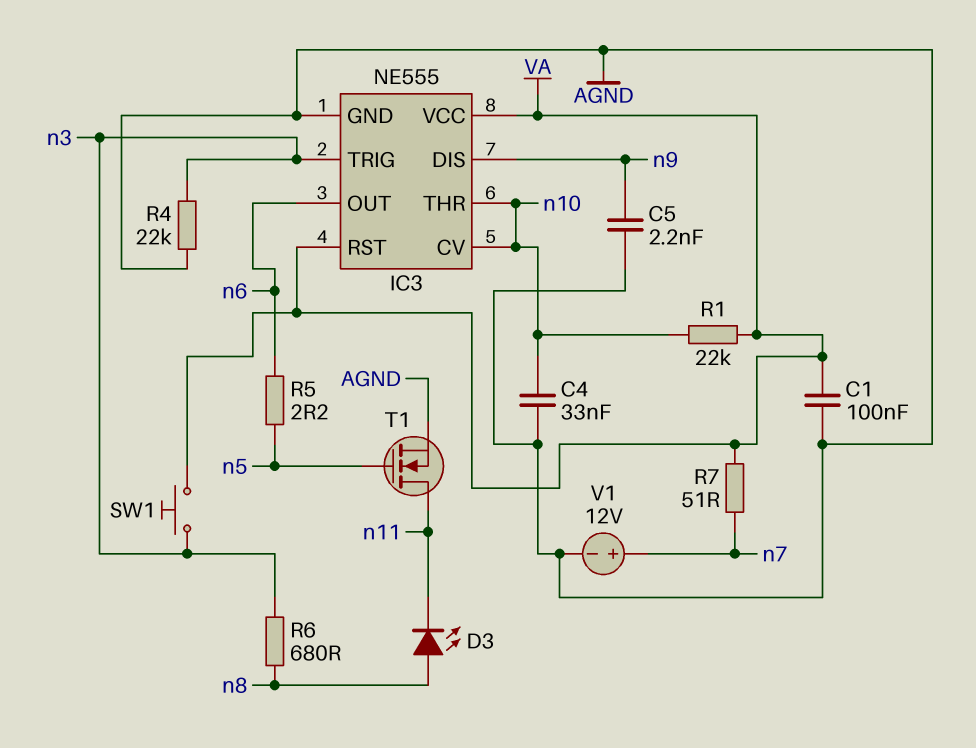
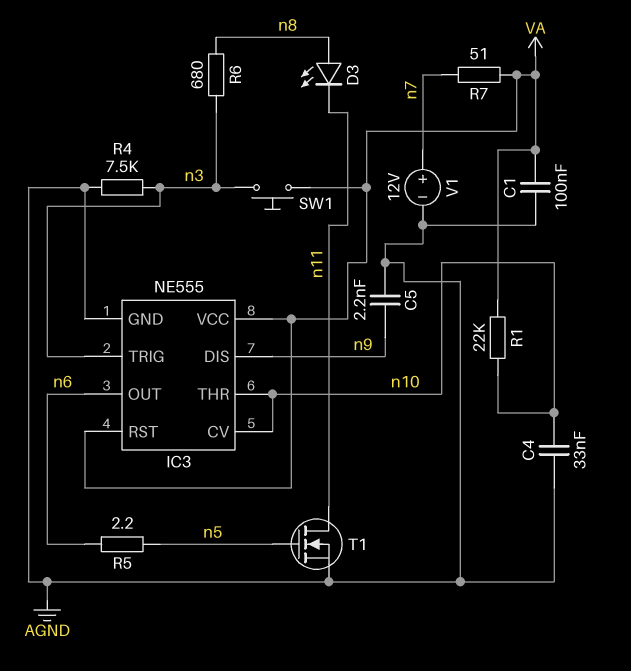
R4: 22k (AGND, n3) -> 7.5k (AGND, n3)

